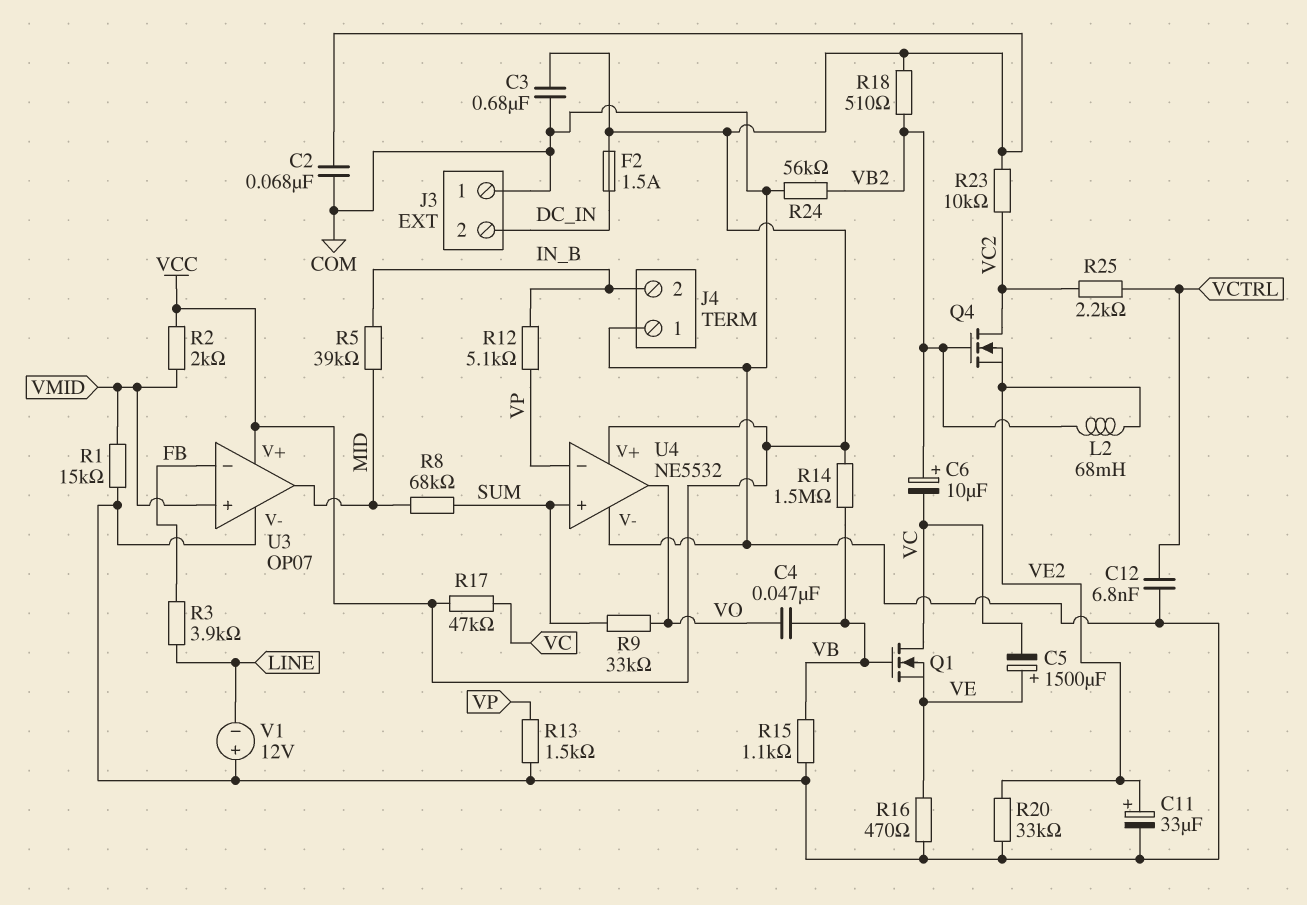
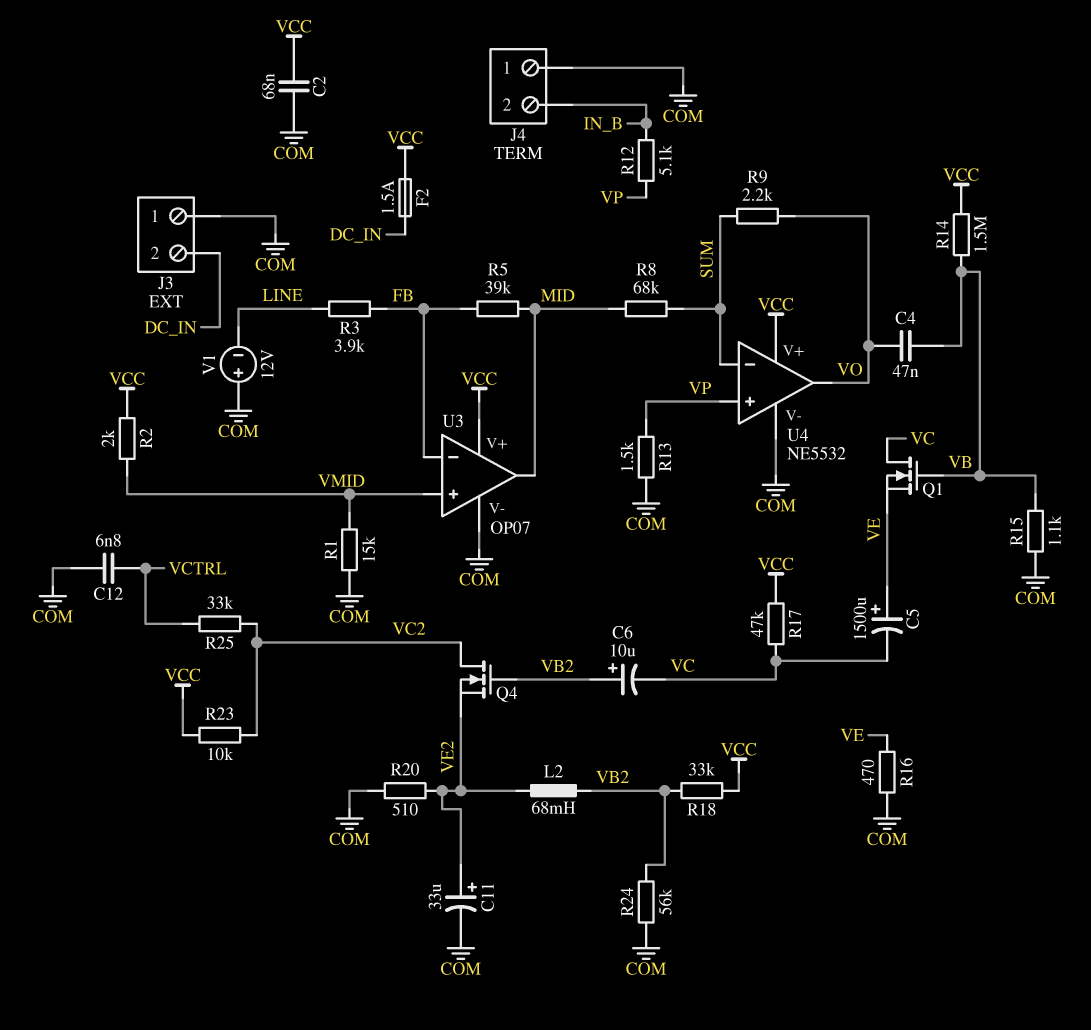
C3: 680nF (COM, VCC) -> none
R5: 39k (IN_B, MID) -> 39k (FB, MID)
R9: 33k (SUM, VO) -> 2.2k (SUM, VO)
R18: 510 (VB2, VCC) -> 33k (VB2, VCC)
R20: 33k (COM, VE2) -> 510 (COM, VE2)
R25: 2.2k (VC2, VCTRL) -> 33k (VC2, VCTRL)
U4 pin in+: SUM -> VP
U4 pin in-: VP -> SUM

